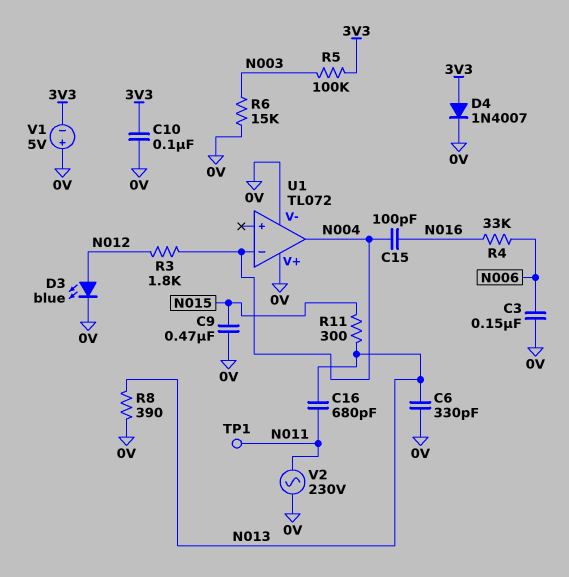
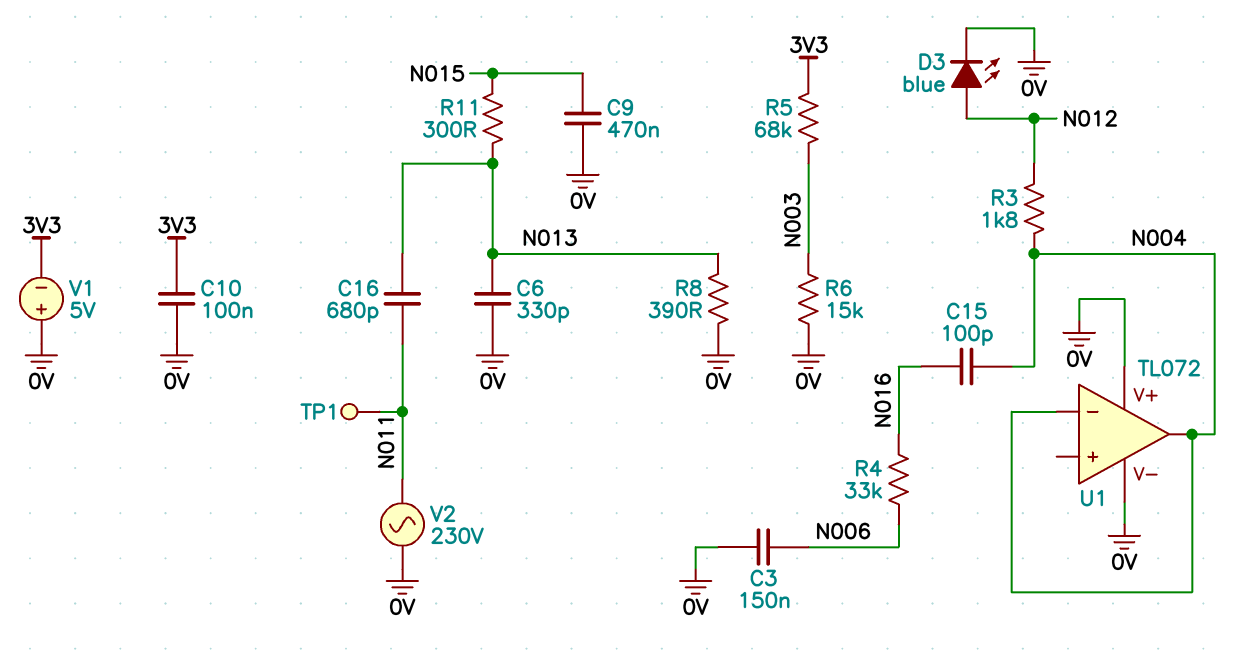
D4: diode 1N4007 (A 3V3, K 0V) -> none
R5: 100k (3V3, N003) -> 68k (3V3, N003)

